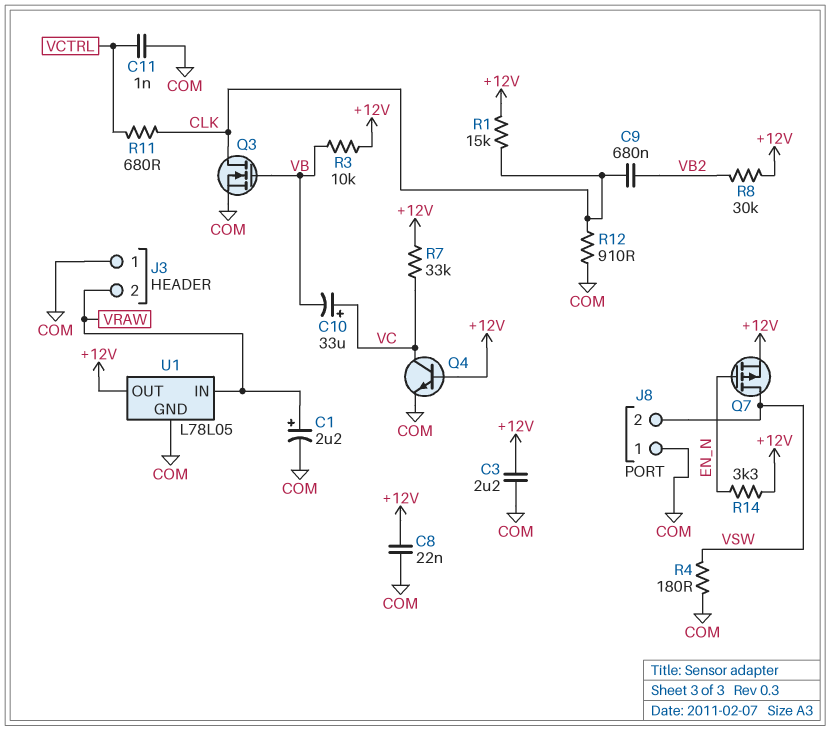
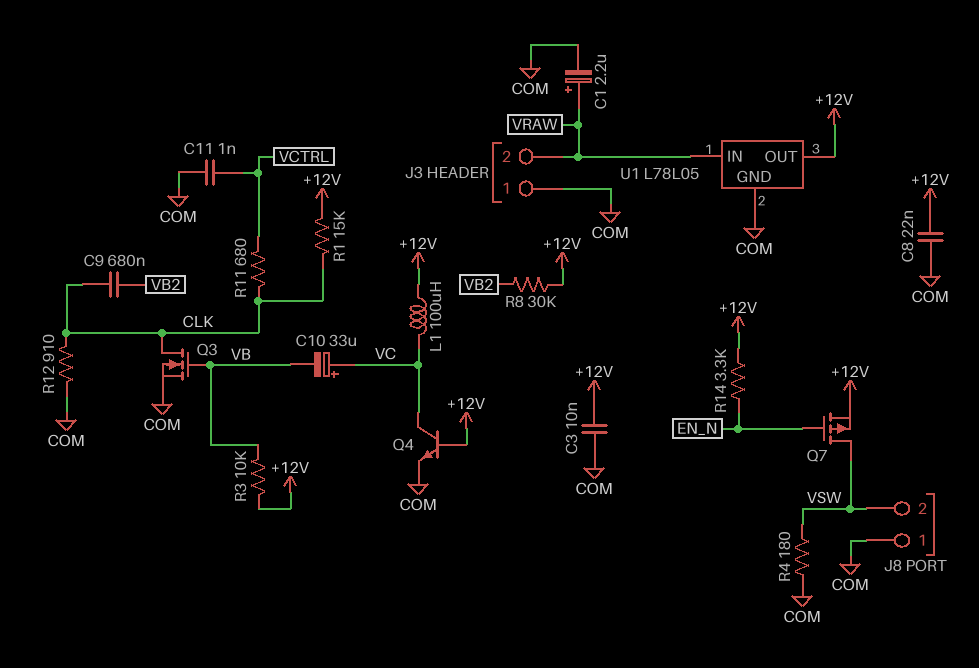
C3: 2.2uF (+12V, COM) -> 10nF (+12V, COM)
L1: none -> 100uH (+12V, VC)
R7: 33k (+12V, VC) -> none

